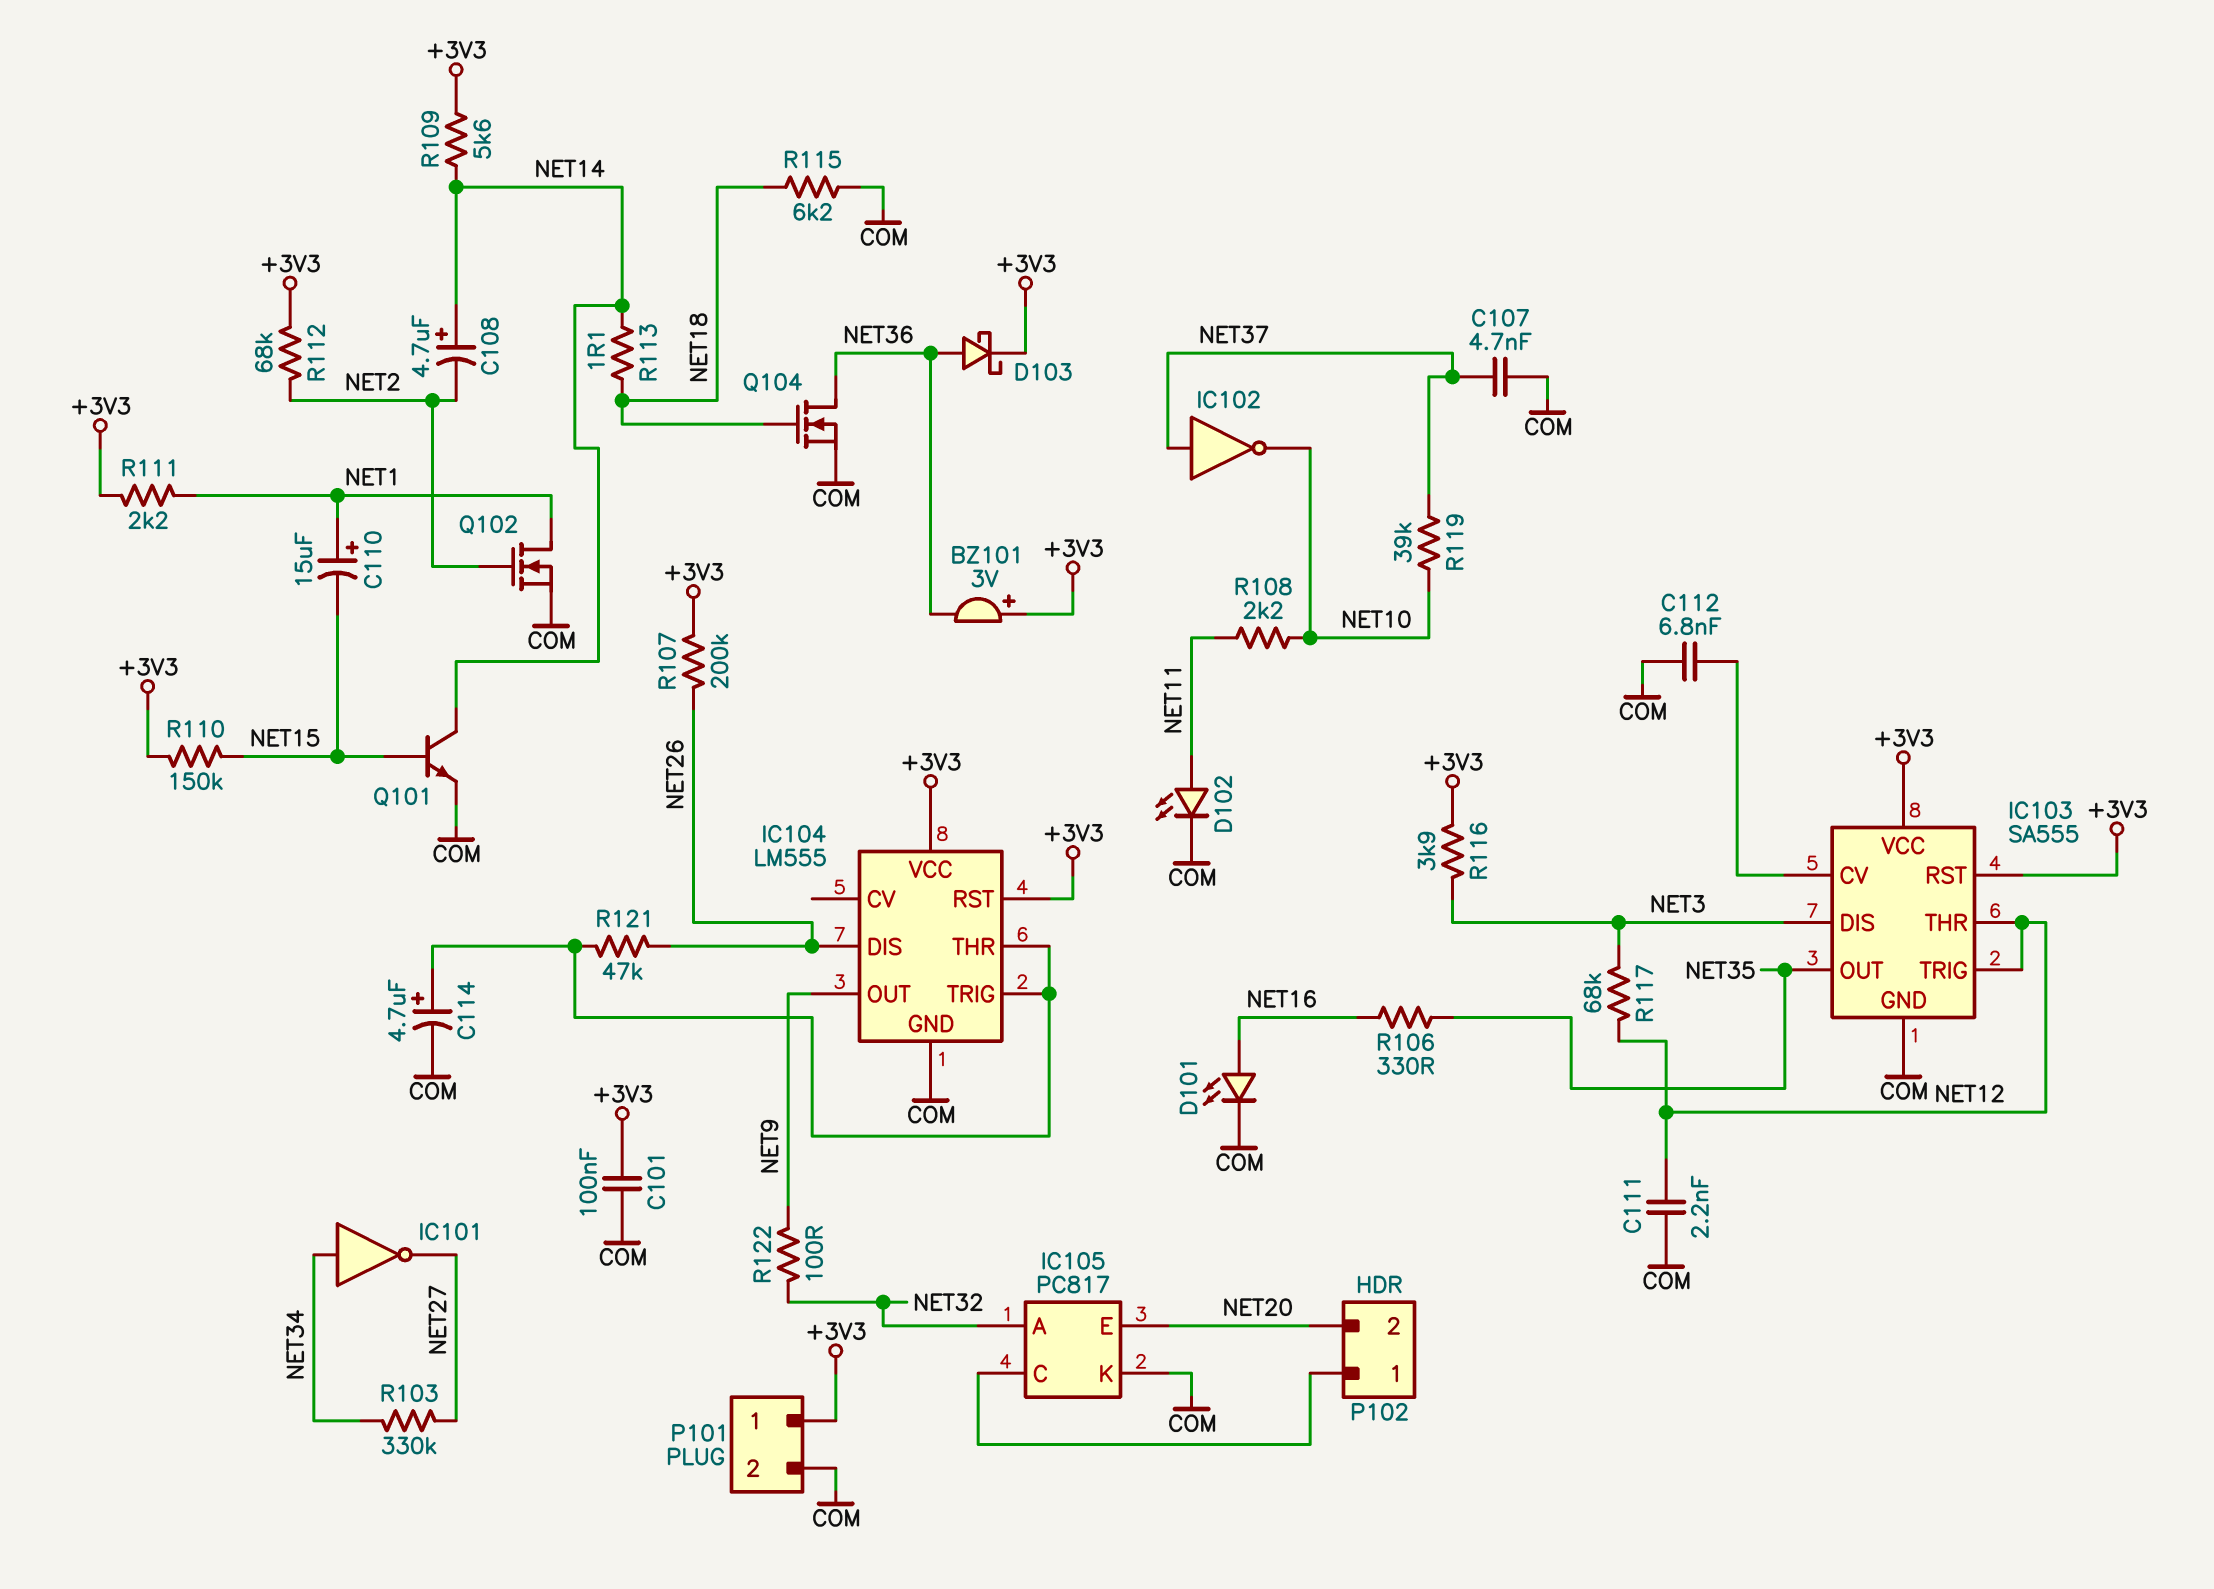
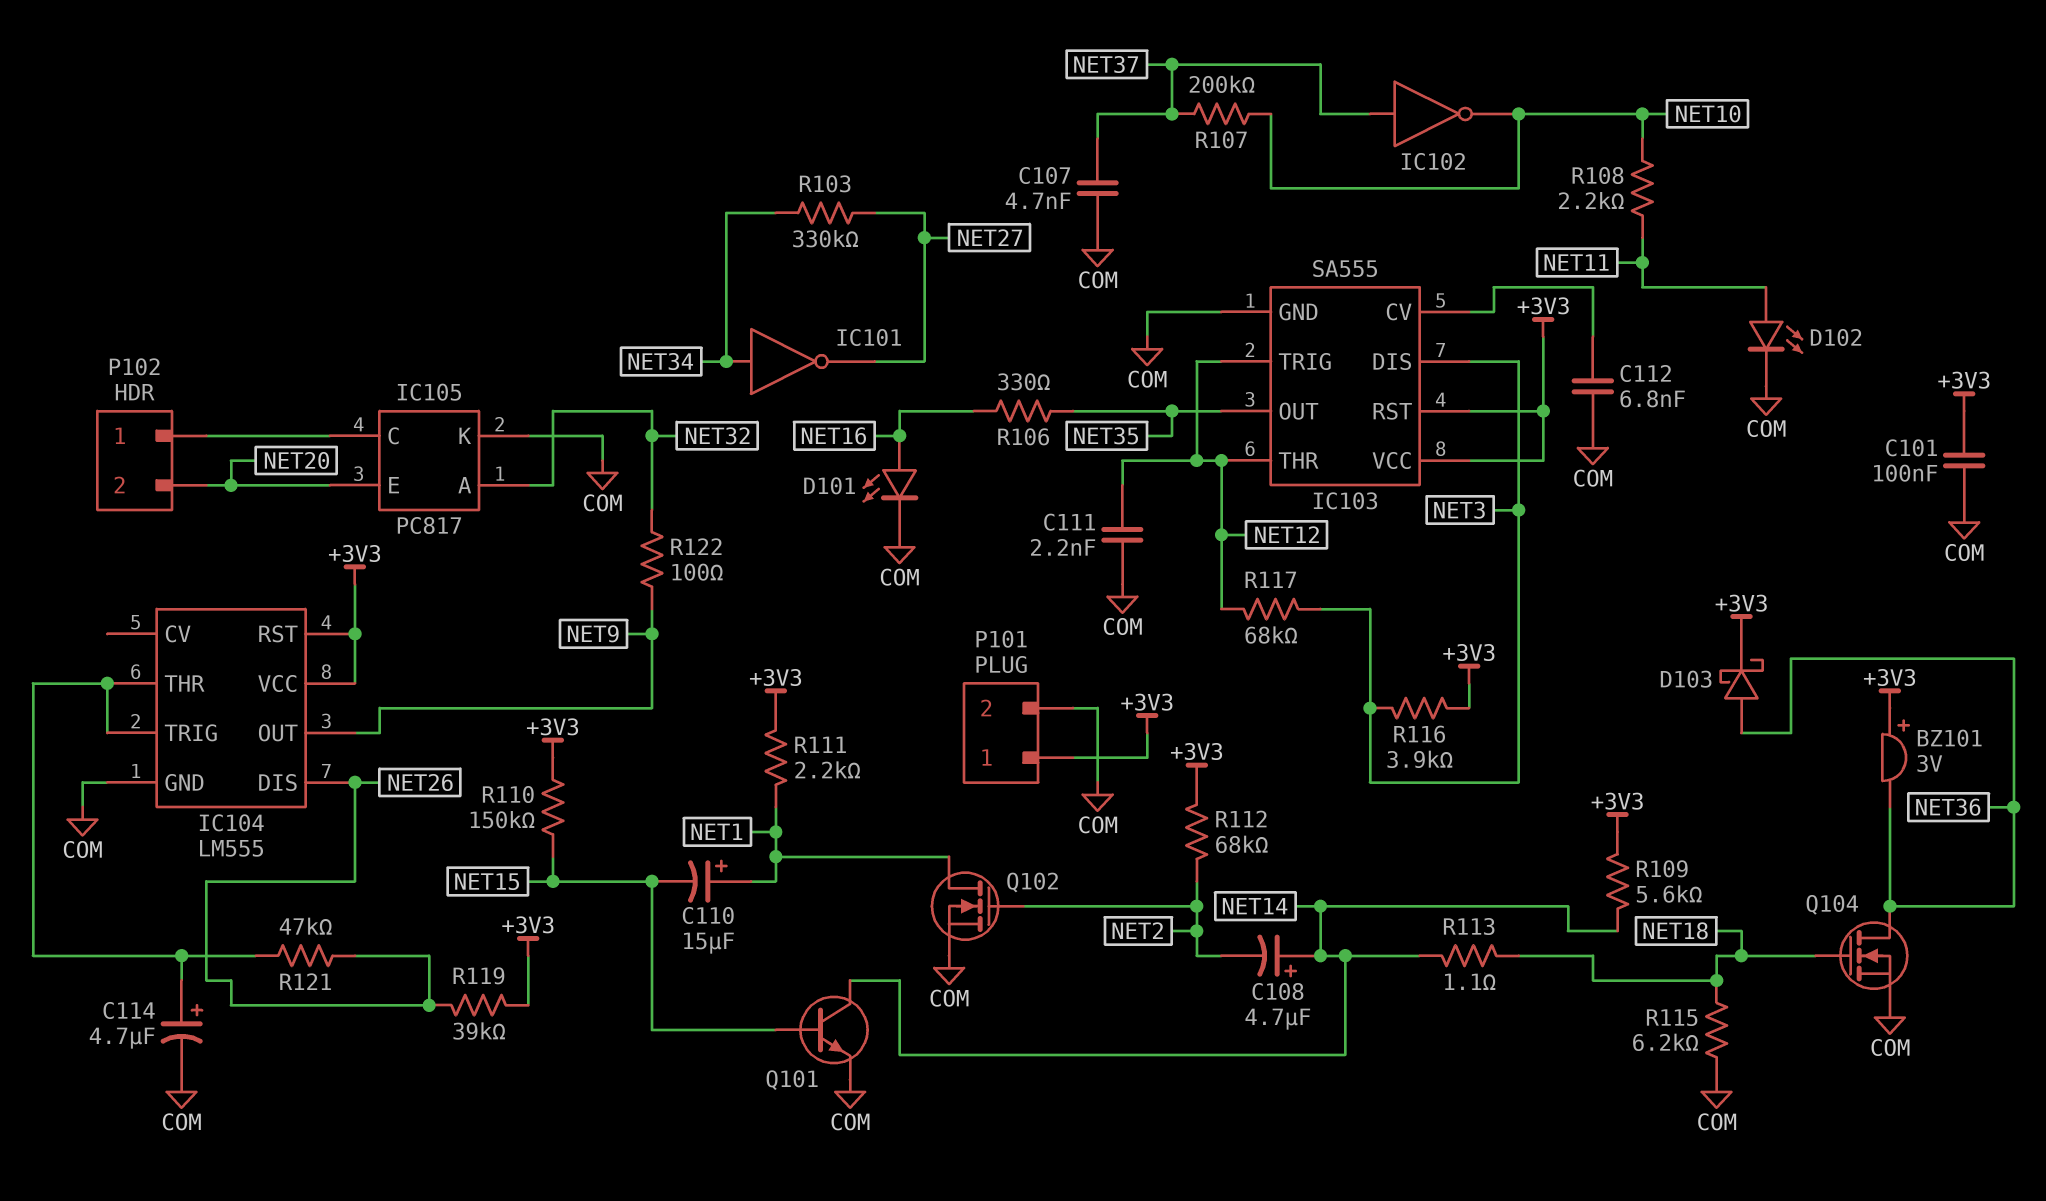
R107: 200k (+3V3, NET26) -> 200k (NET10, NET37)
R119: 39k (NET10, NET37) -> 39k (+3V3, NET26)

